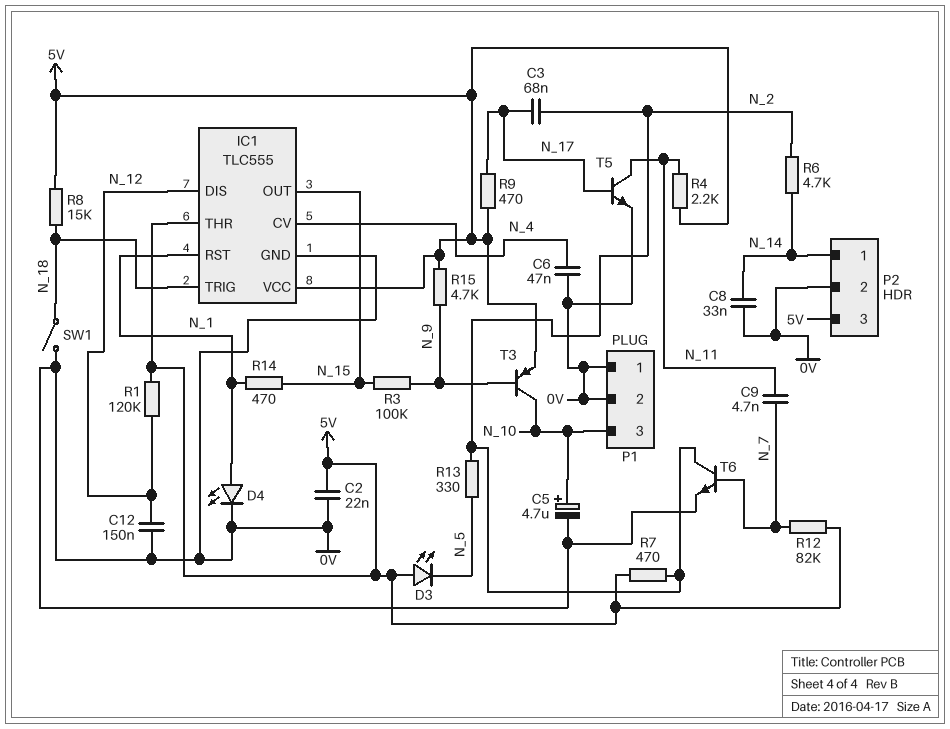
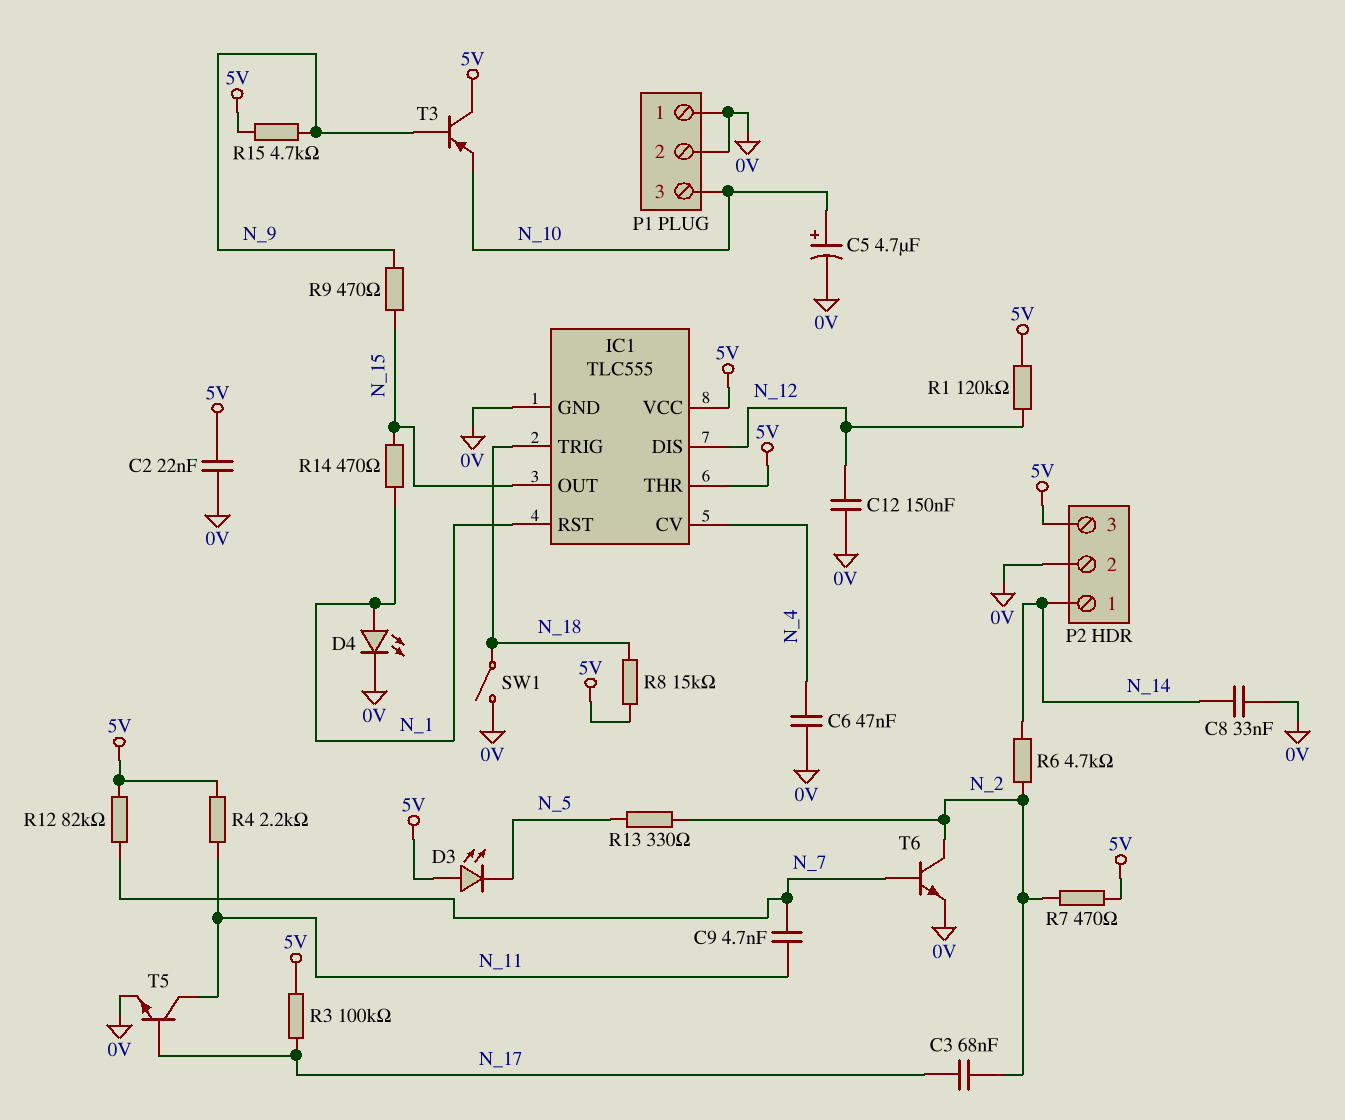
R3: 100k (N_9, N_15) -> 100k (5V, N_17)
R9: 470 (5V, N_17) -> 470 (N_9, N_15)
T3: PNP (B N_9, C N_10, E 5V) -> PNP (B N_9, C 5V, E N_10)

